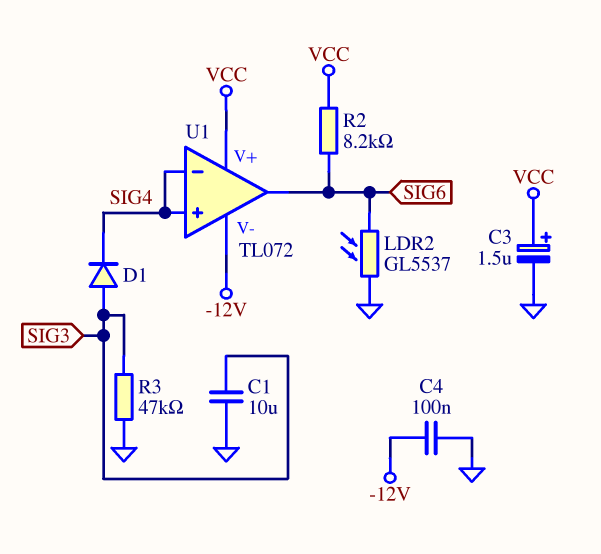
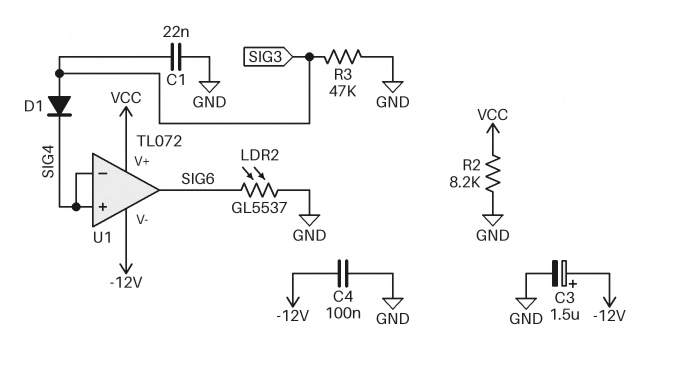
C1: 10uF (GND, SIG3) -> 22nF (GND, SIG3)
C3: 1.5uF (plus VCC, minus GND) -> 1.5uF (plus -12V, minus GND)
R2: 8.2k (SIG6, VCC) -> 8.2k (GND, VCC)

